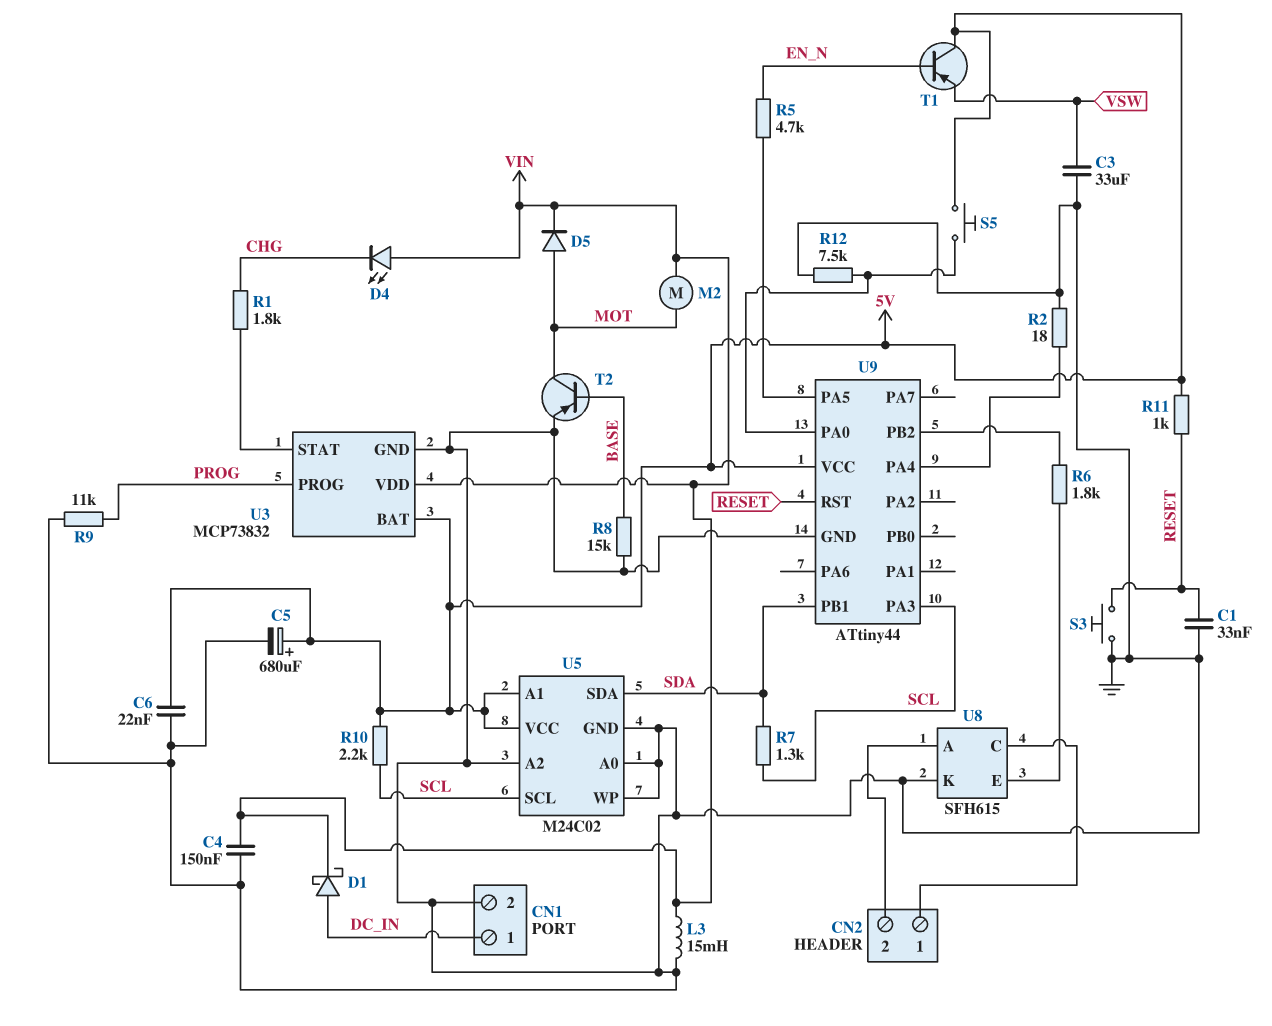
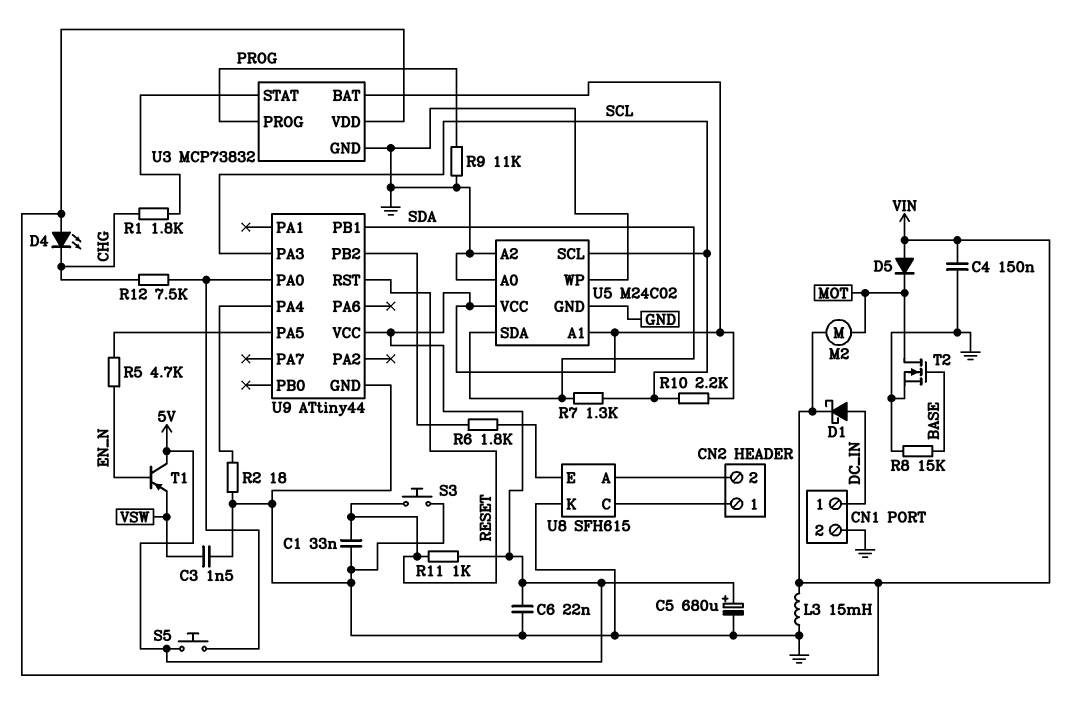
C3: 33uF (GND, VSW) -> 1.5nF (GND, VSW)
D5: diode (A MOT, K VIN) -> diode (A VIN, K MOT)
R12: 7.5k (GND, U9/PA0) -> 7.5k (CHG, U9/PA0)
T2: PNP (B BASE, C MOT, E GND) -> NMOS (G BASE, D MOT, S GND)

